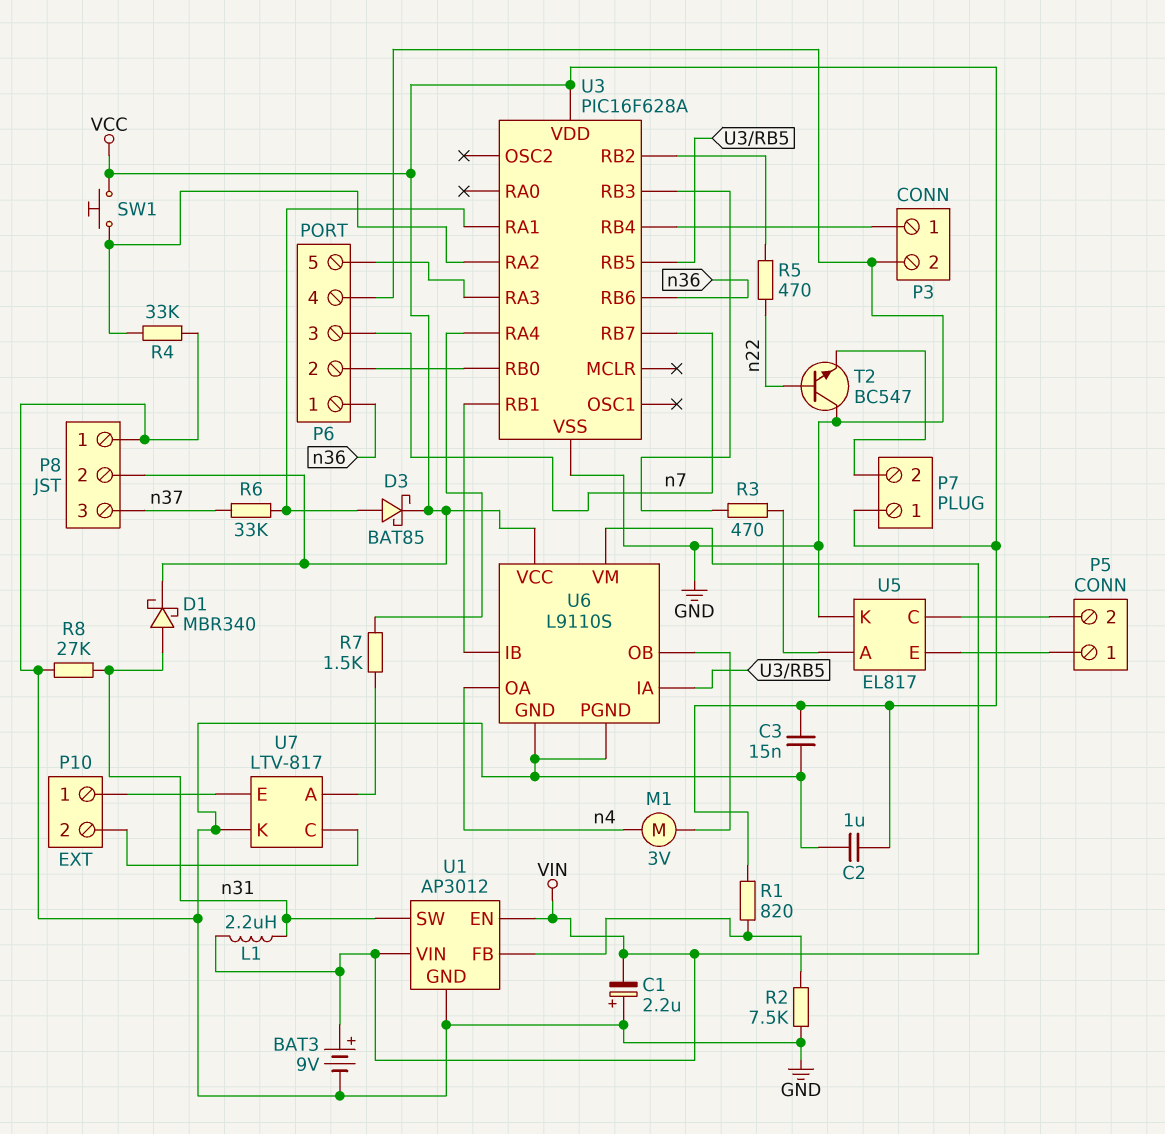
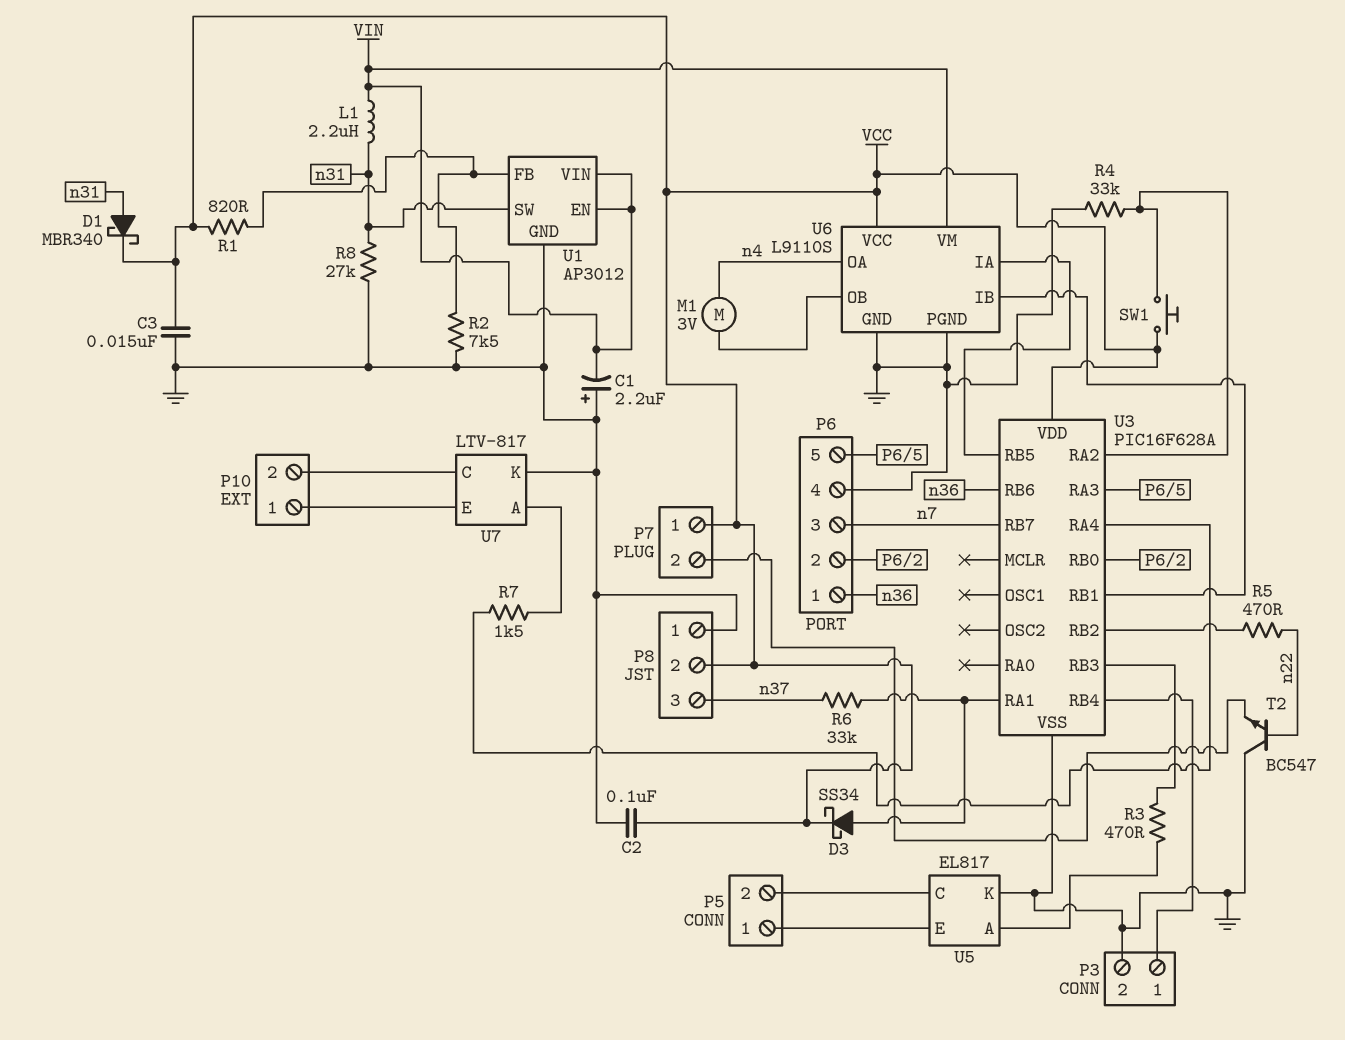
BAT3: 9V (plus VIN, minus GND) -> none
C2: 1uF (GND, VCC) -> 100nF (GND, VCC)
D3: schottky BAT85 (A U3/RA1, K VCC) -> schottky SS34 (A U3/RA1, K VCC)

